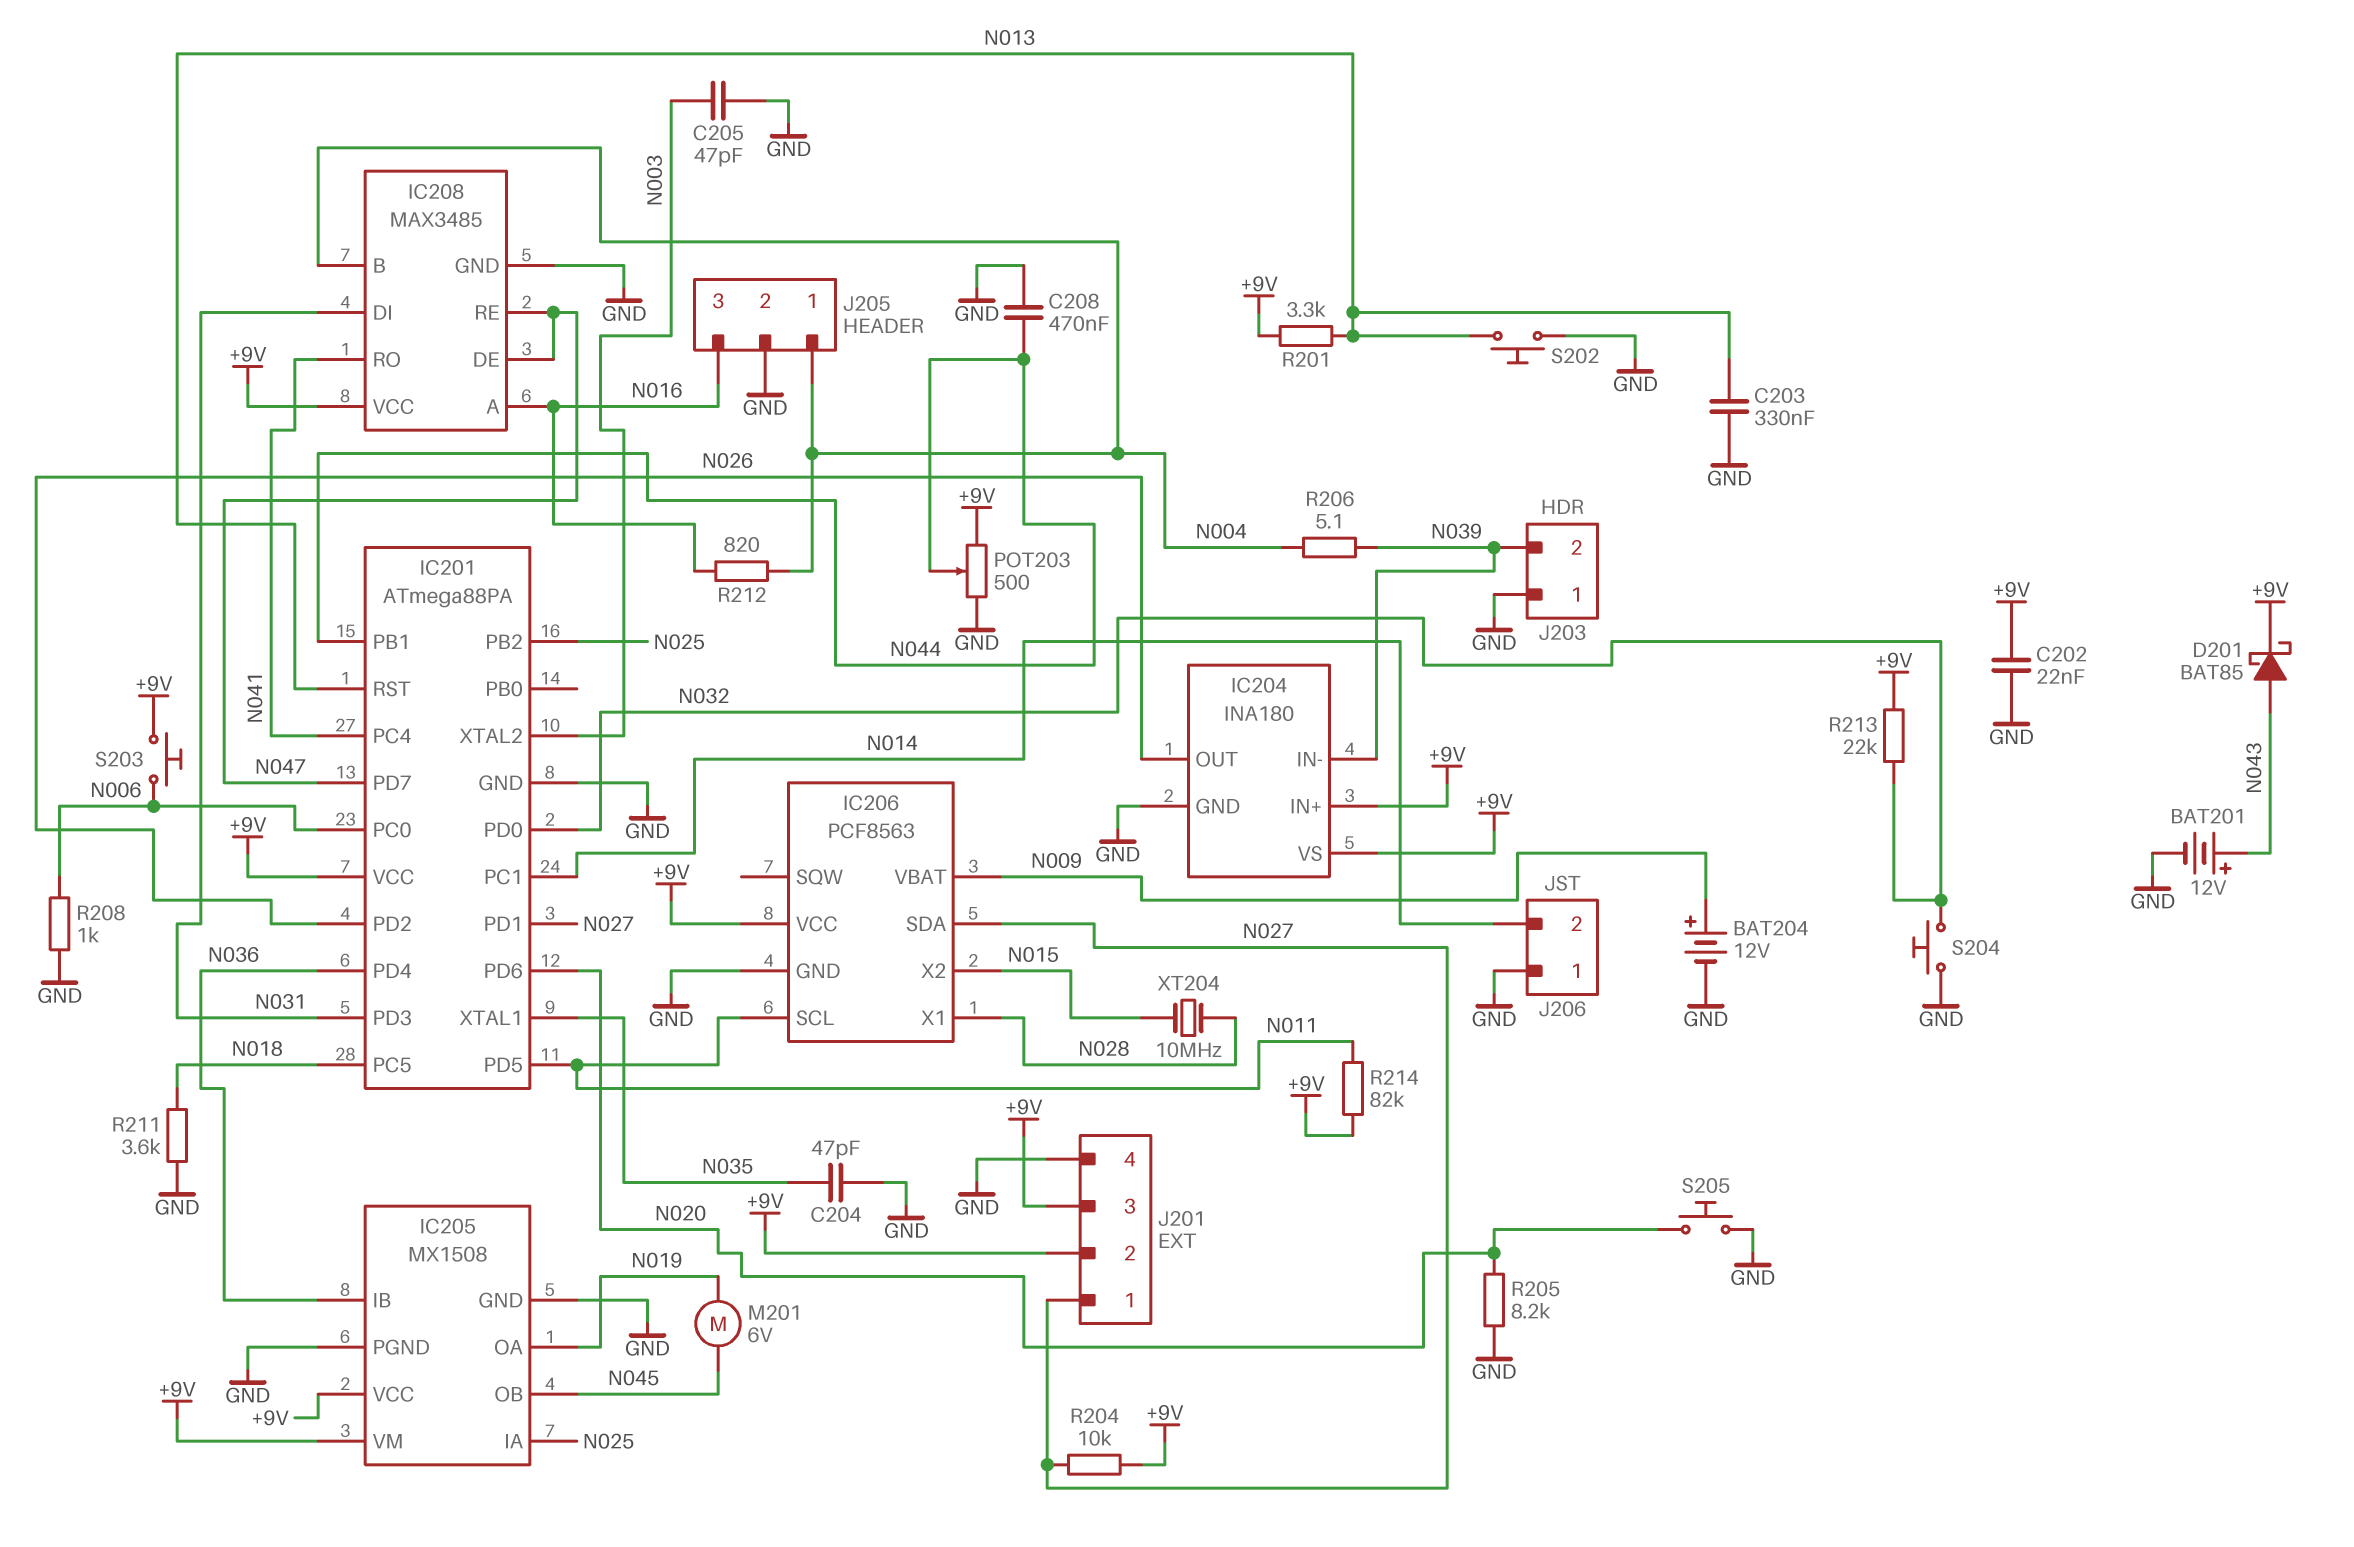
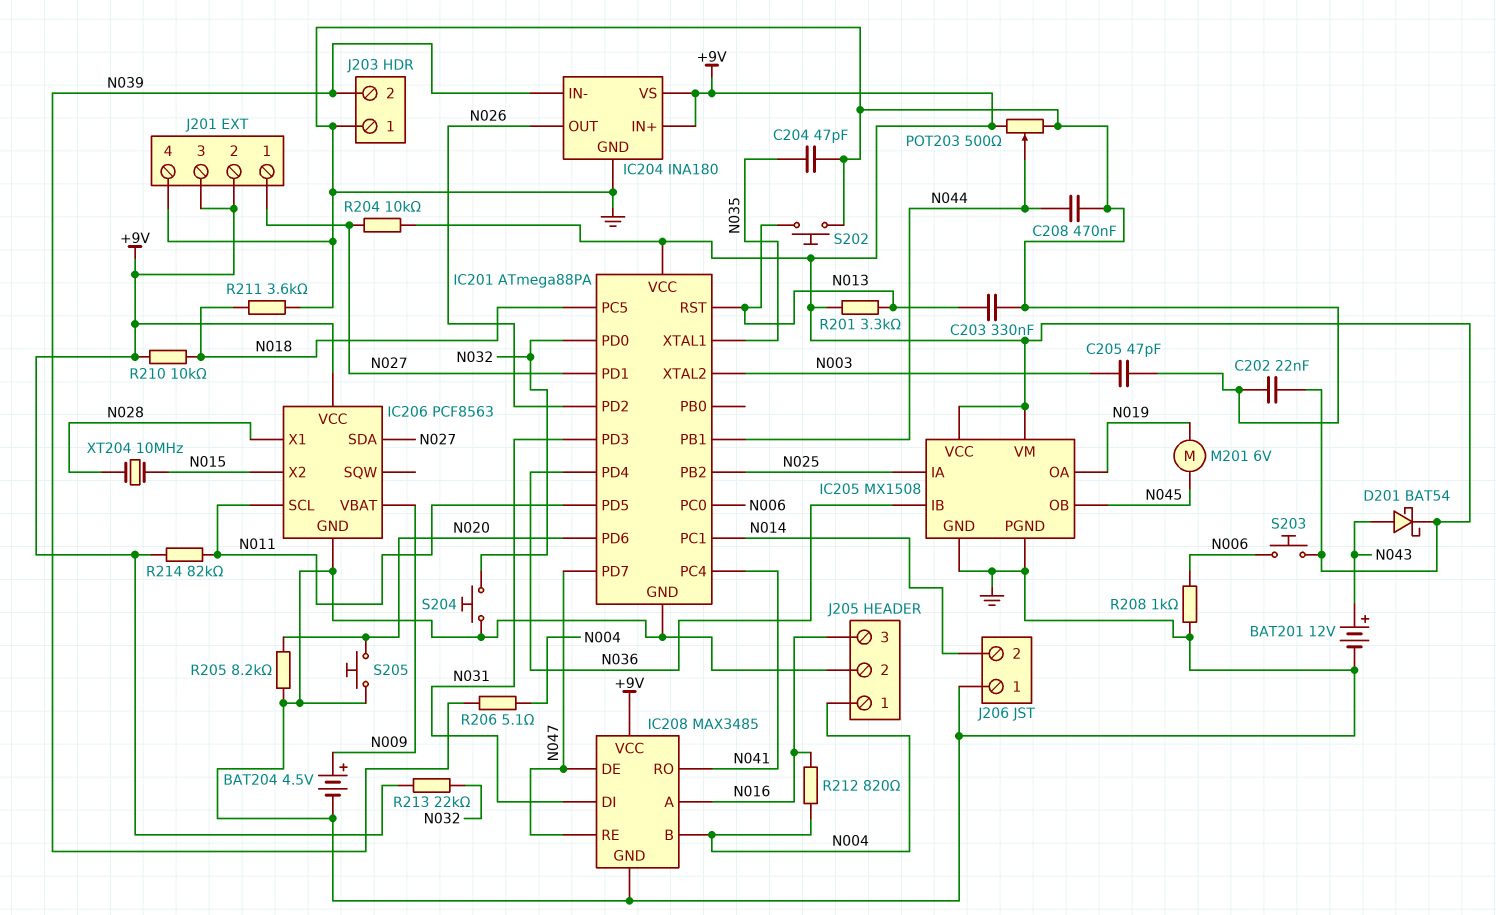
BAT204: 12V (plus N009, minus GND) -> 4.5V (plus N009, minus GND)
D201: schottky BAT85 (A N043, K +9V) -> schottky BAT54 (A N043, K +9V)
R210: none -> 10k (+9V, N018)

